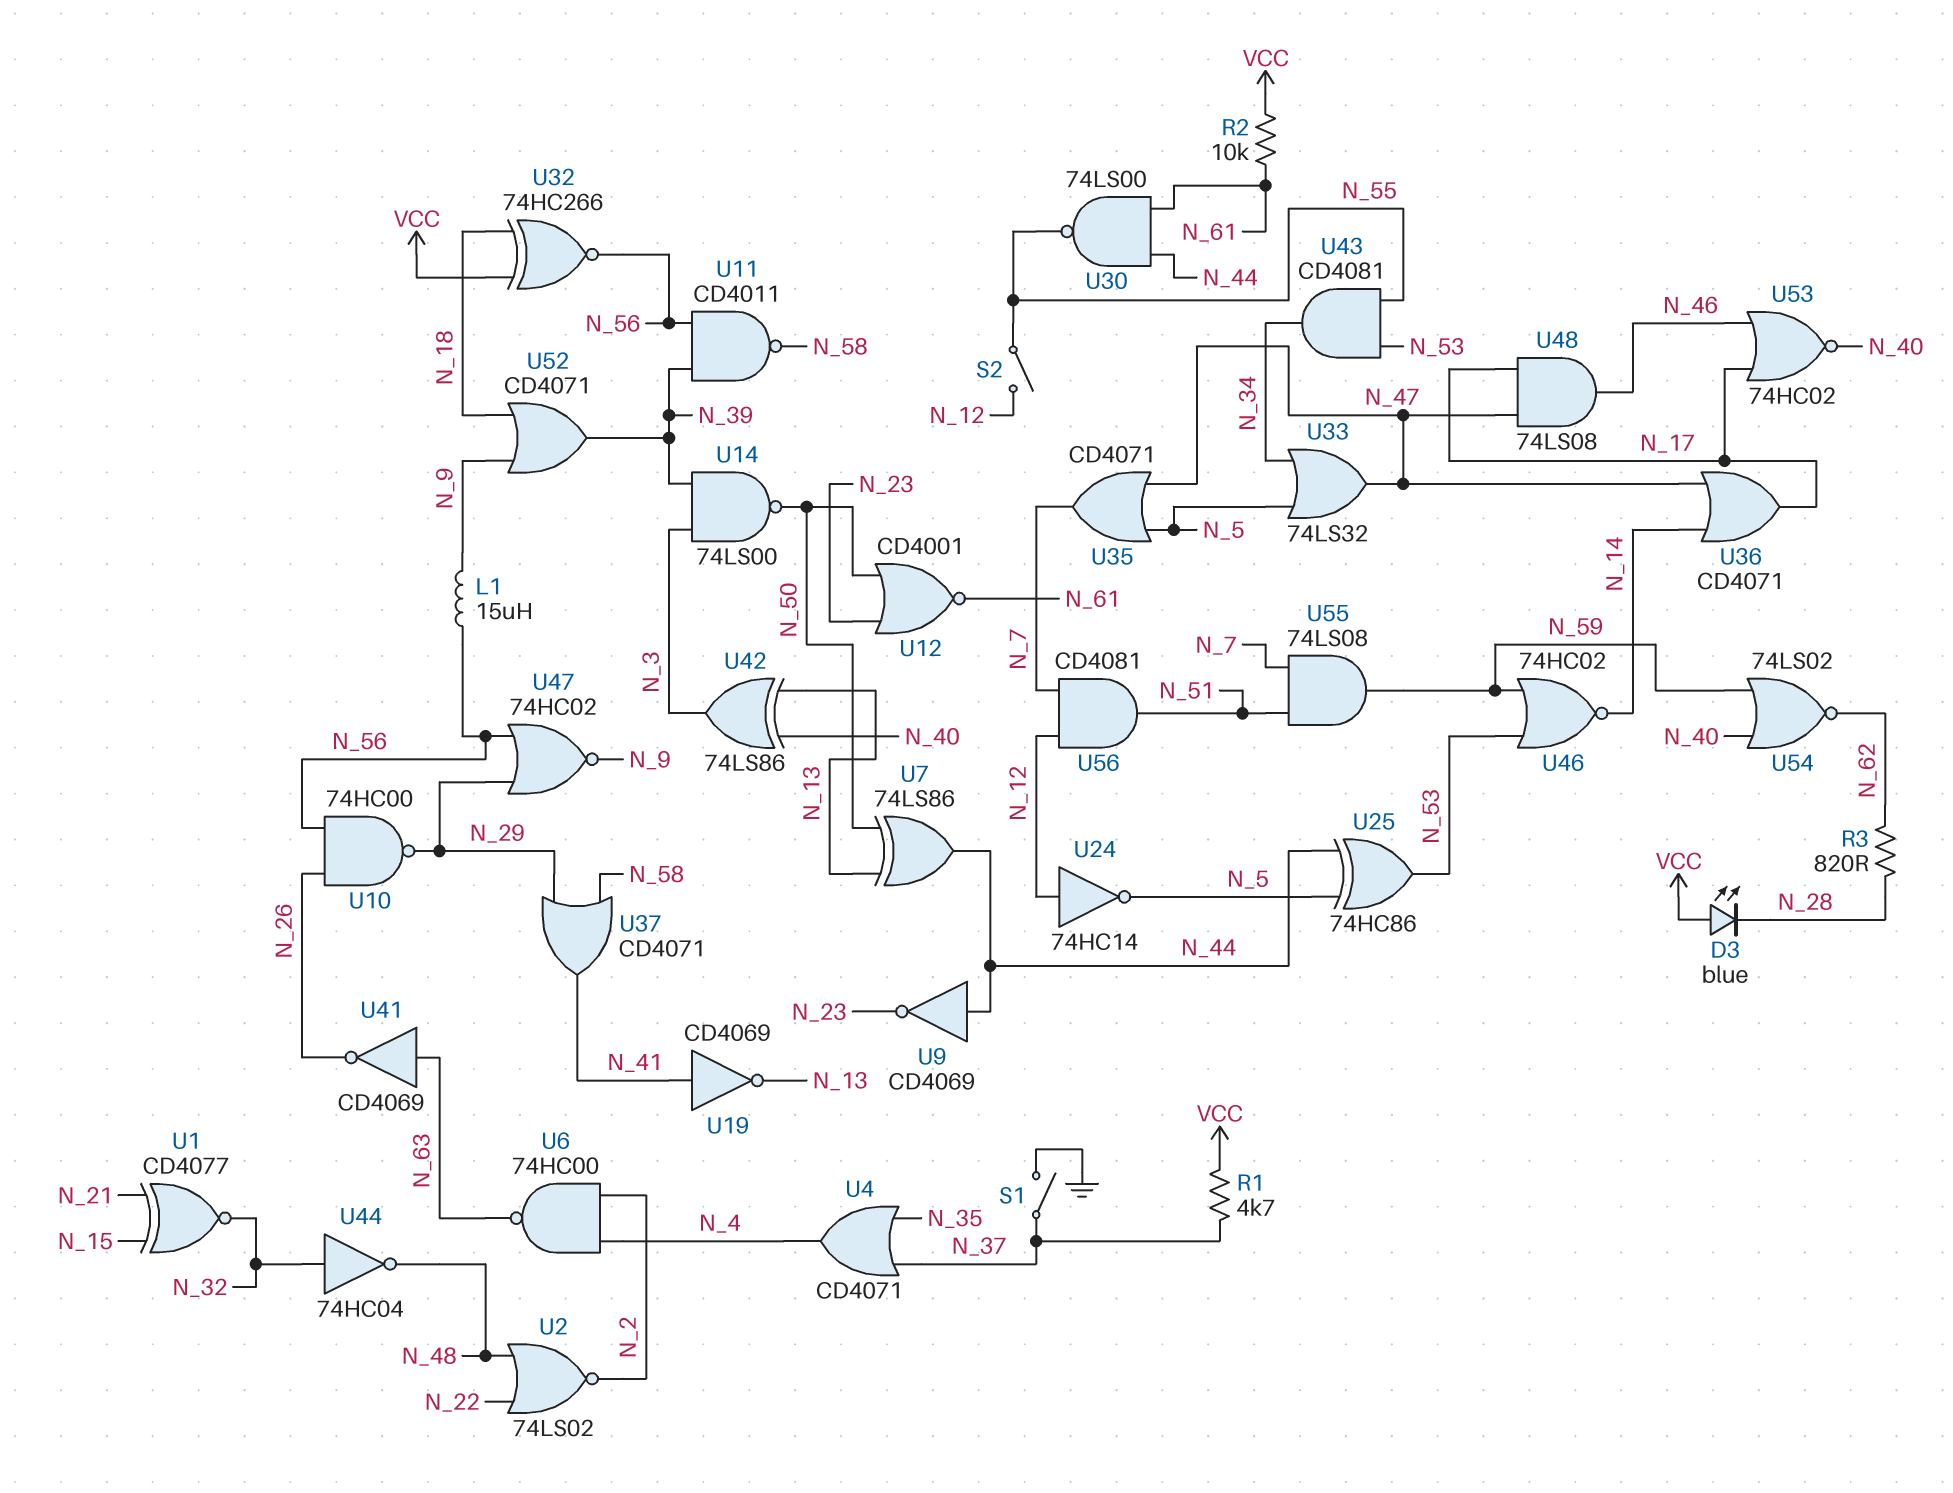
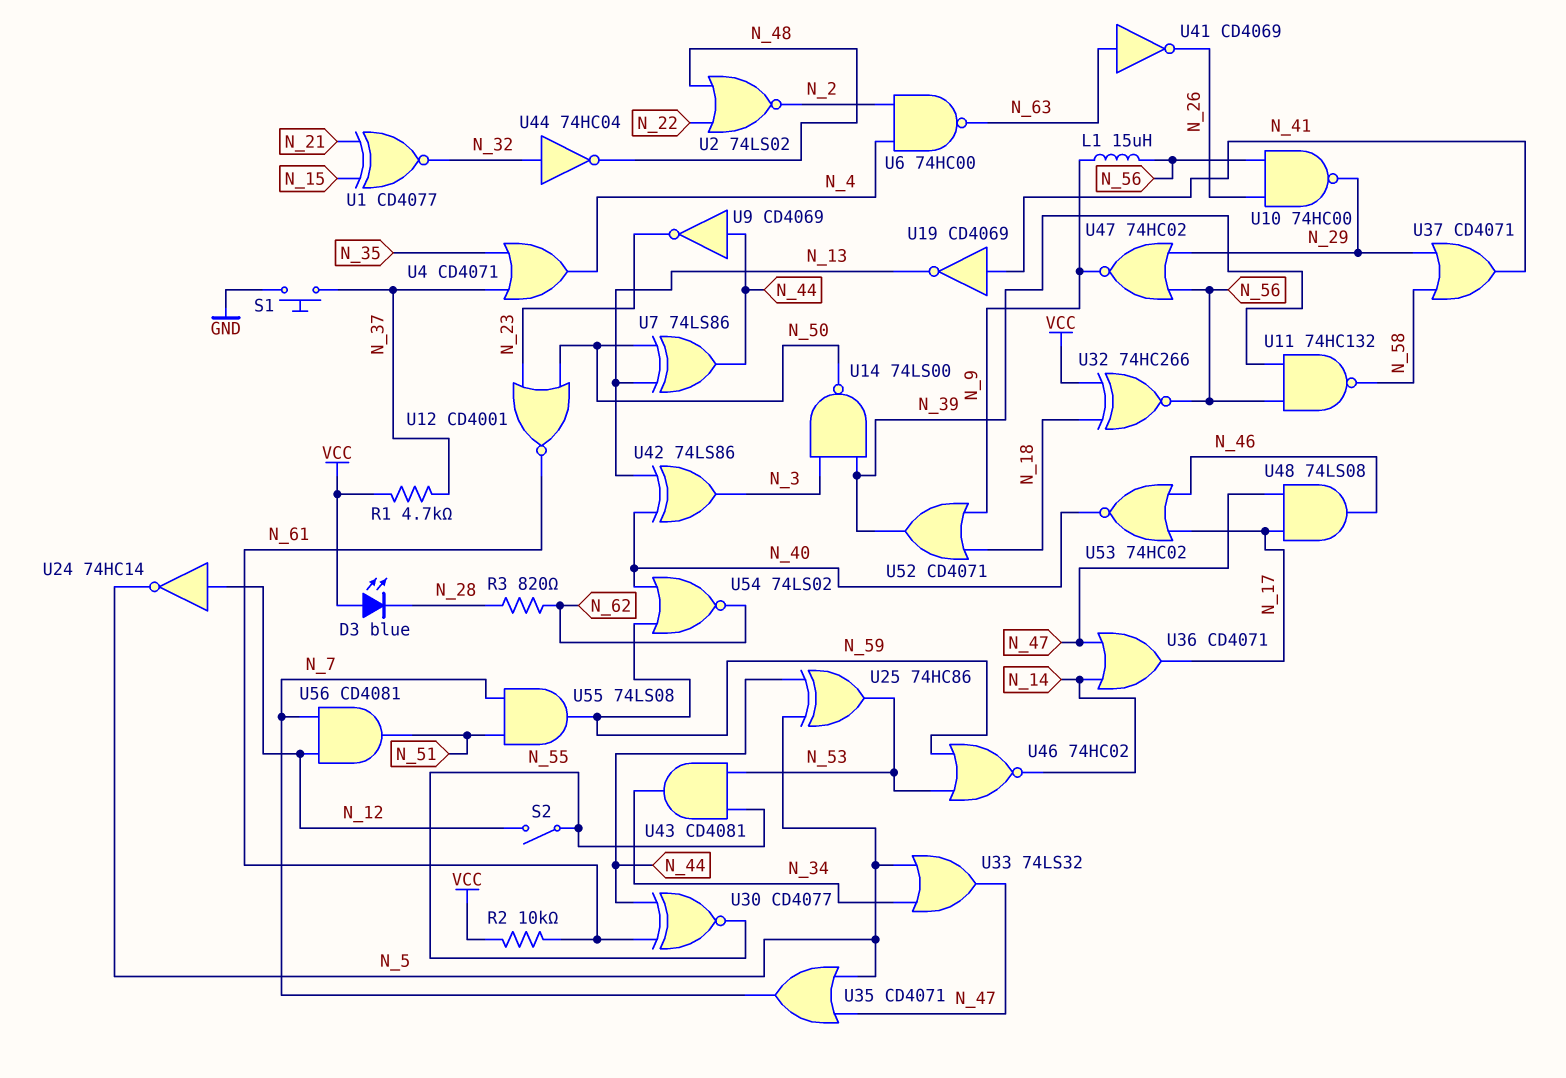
S1: switch (GND, N_37) -> button (GND, N_37)
U11: NAND CD4011 (in N_39, in N_56, out N_58) -> NAND 74HC132 (in N_39, in N_56, out N_58)
U30: NAND 74LS00 (in N_44, in N_61, out N_55) -> XNOR CD4077 (in N_44, in N_61, out N_55)

